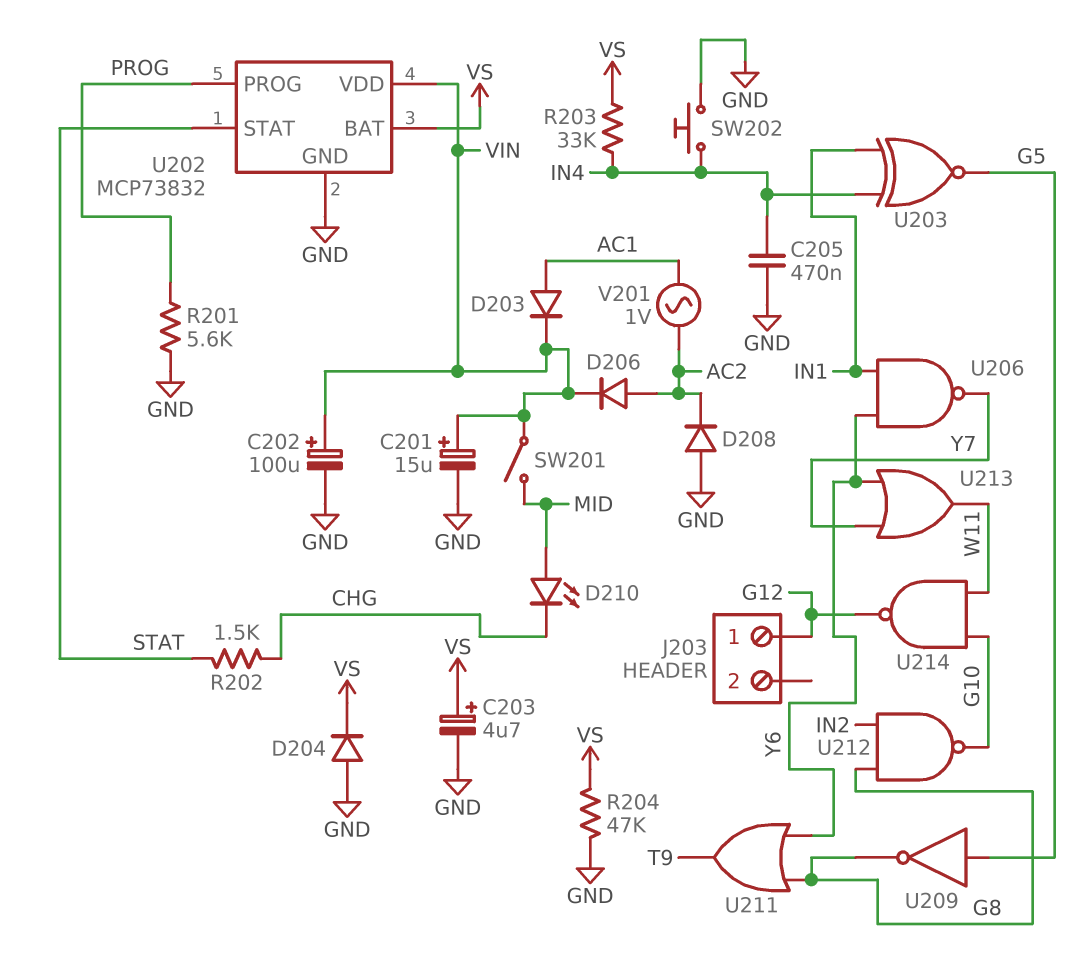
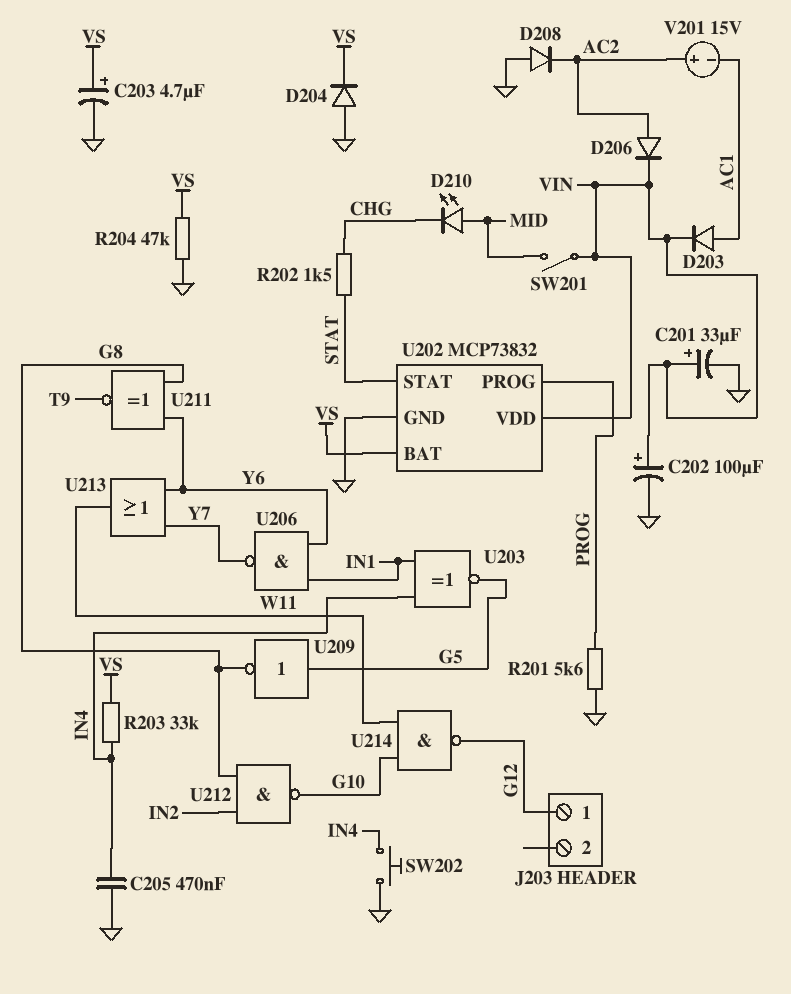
C201: 15uF (plus VIN, minus GND) -> 33uF (plus VIN, minus GND)
U211: OR (in G8, in Y6, out T9) -> XNOR (in G8, in Y6, out T9)
V201: AC 1V (AC1, AC2) -> 15V (plus AC2, minus AC1)

